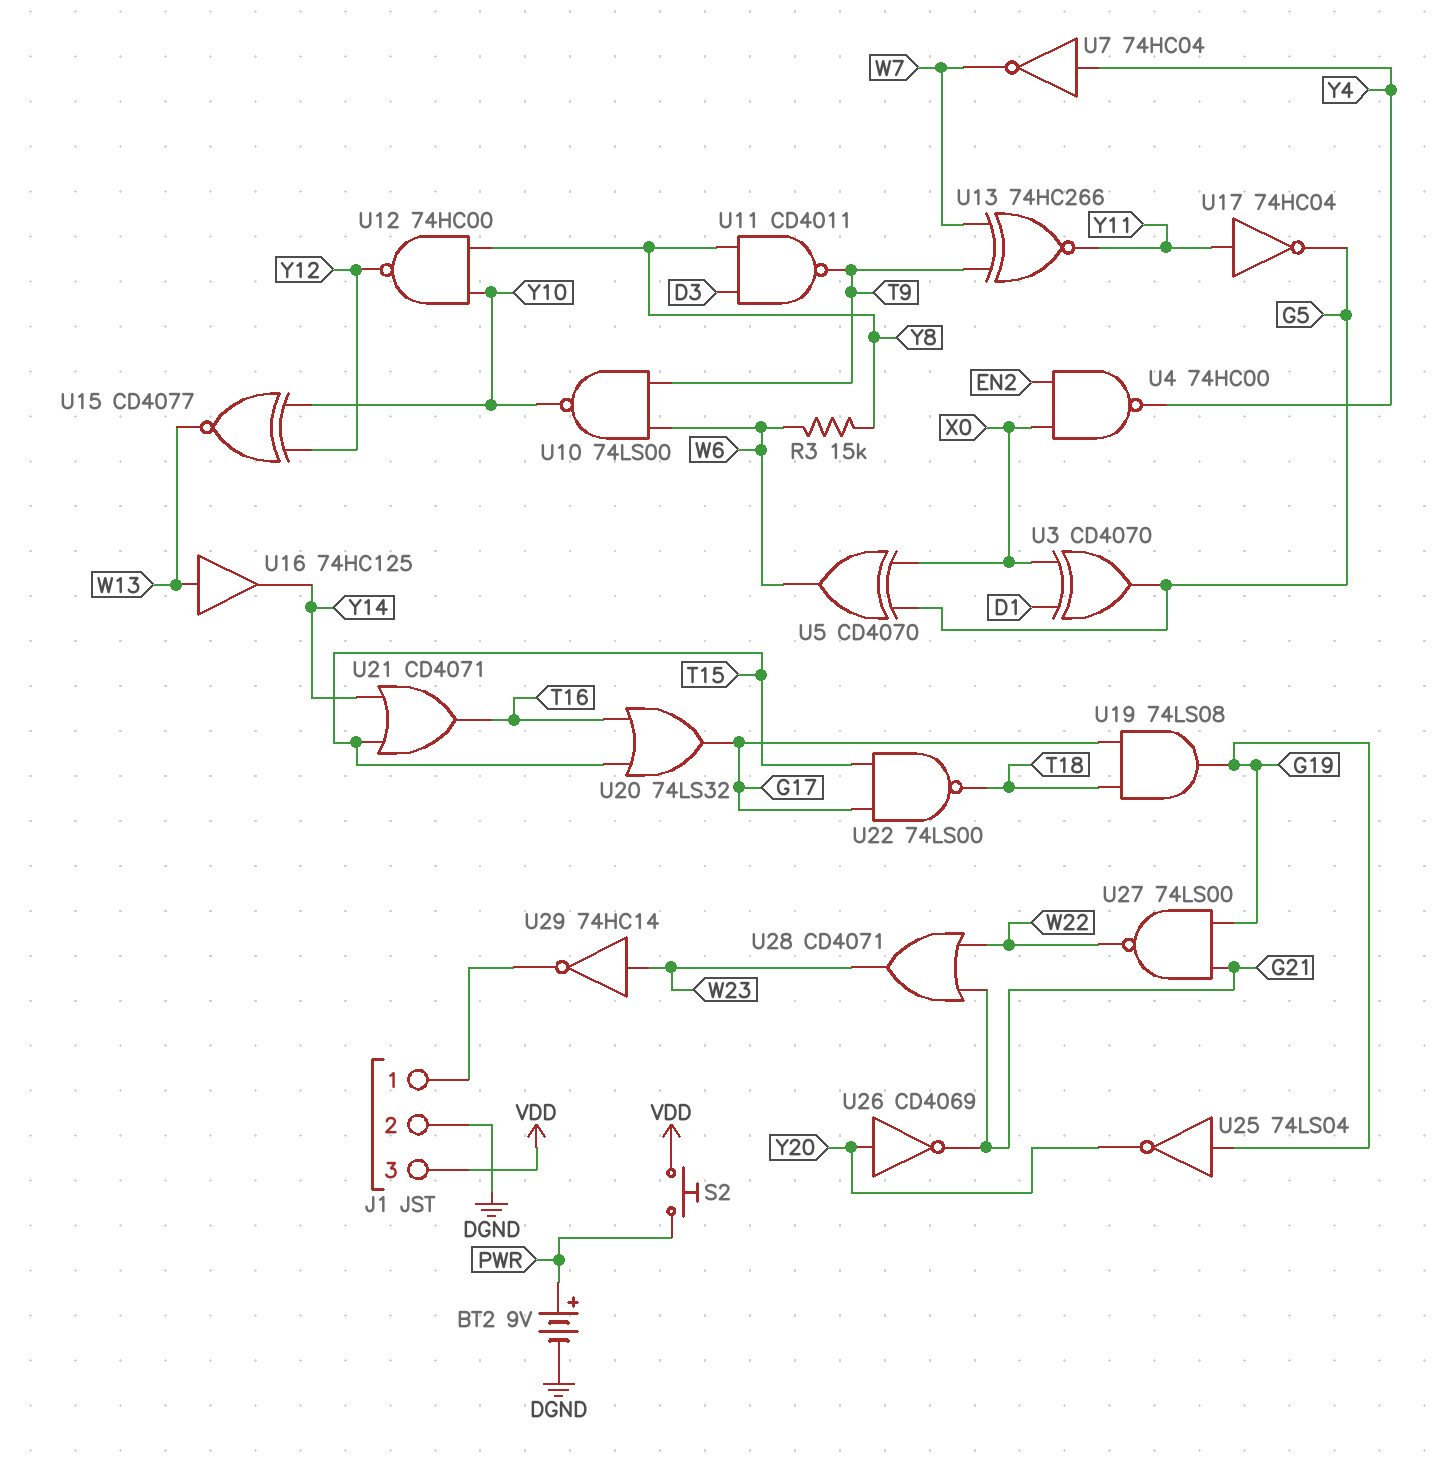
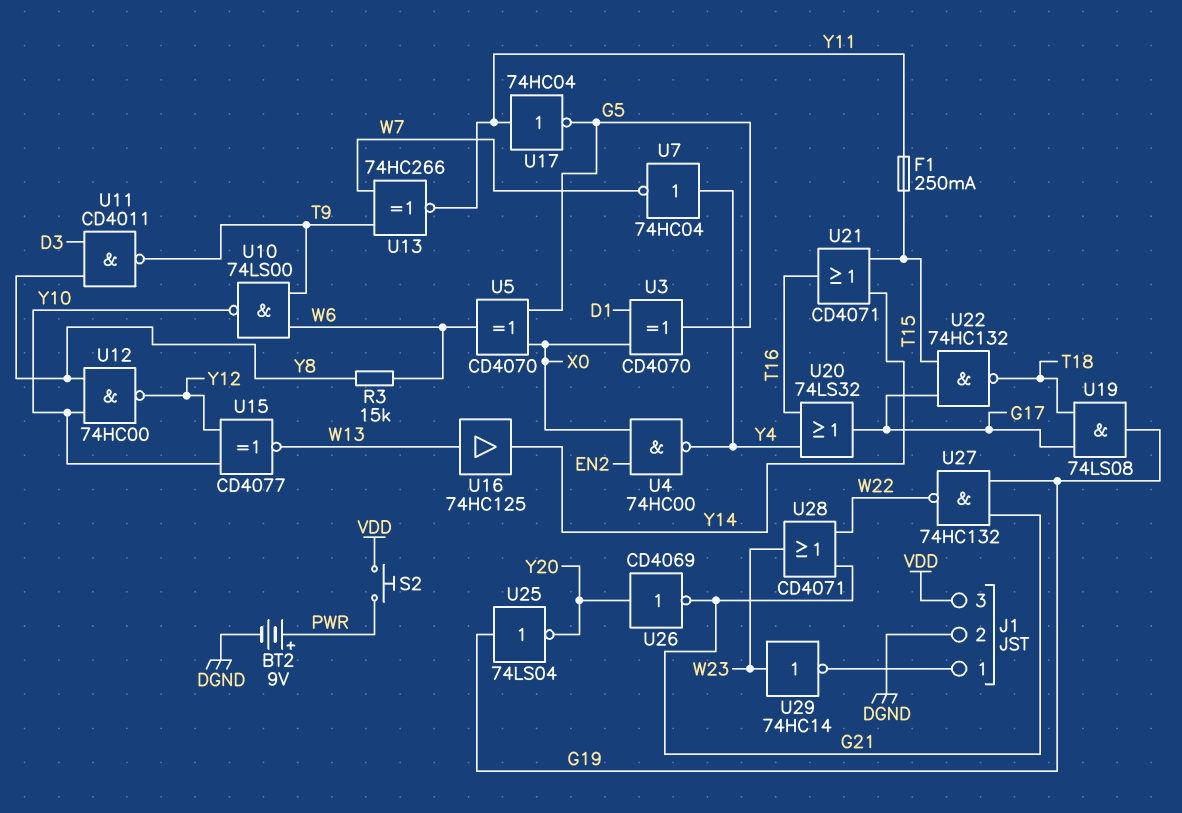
F1: none -> 250mA (T15, Y11)
U20: OR 74LS32 (in T15, in T16, out G17) -> OR 74LS32 (in T16, in Y4, out G17)
U22: NAND 74LS00 (in G17, in T15, out T18) -> NAND 74HC132 (in G17, in T15, out T18)
U27: NAND 74LS00 (in G19, in G21, out W22) -> NAND 74HC132 (in G19, in G21, out W22)

